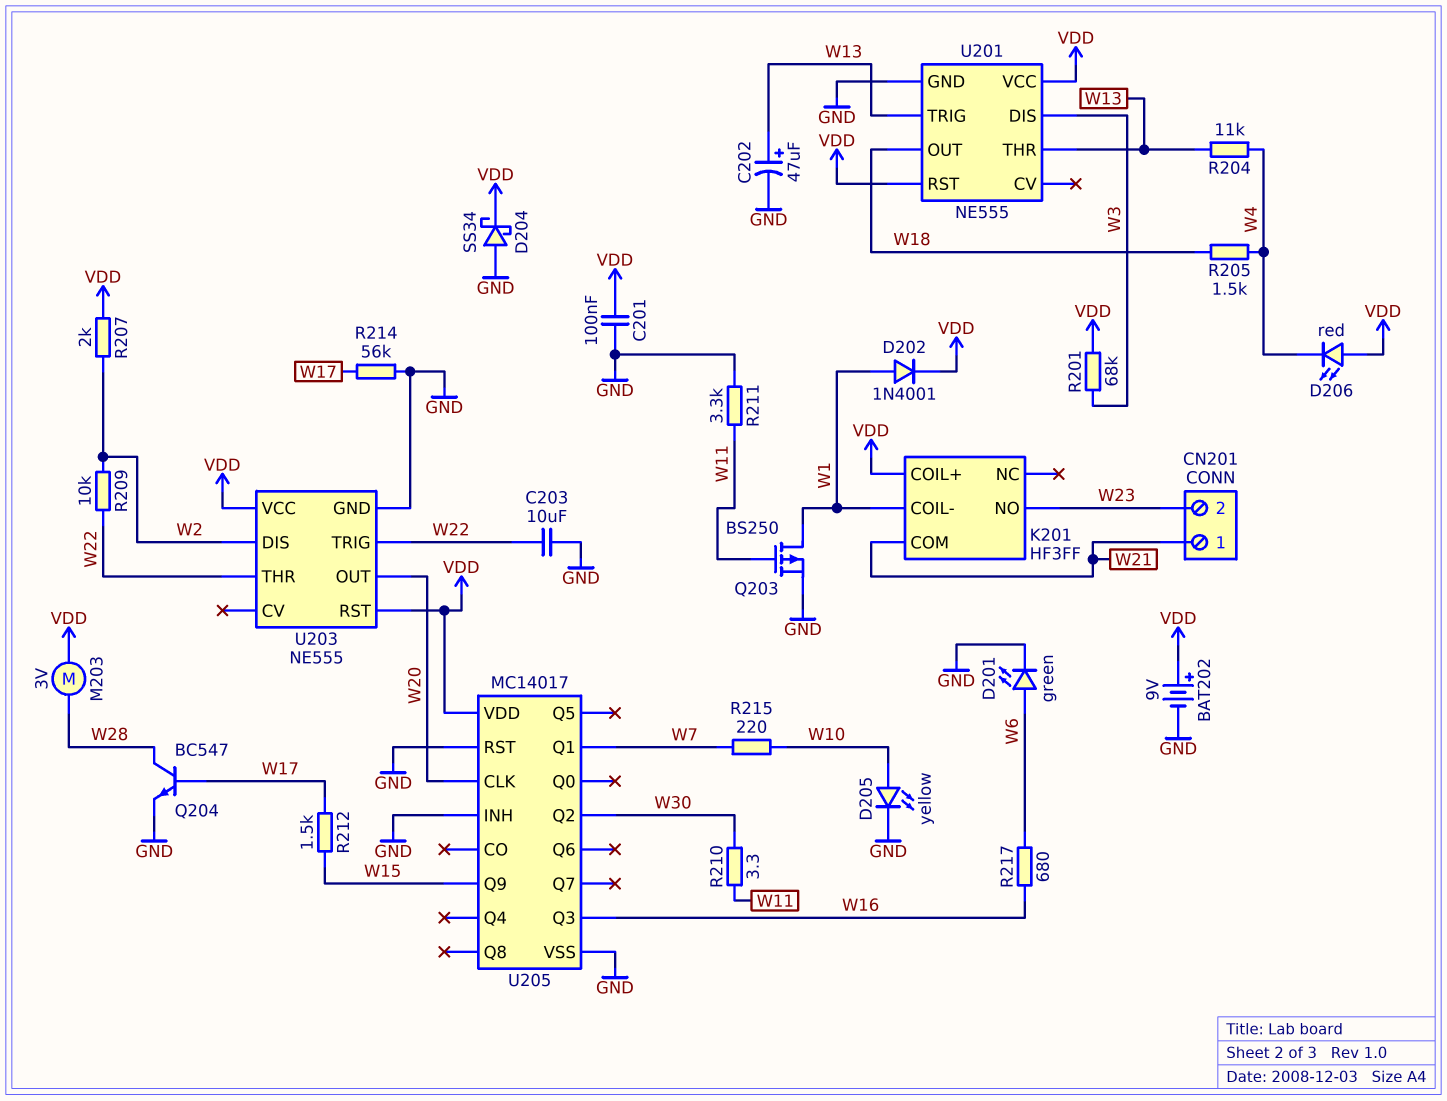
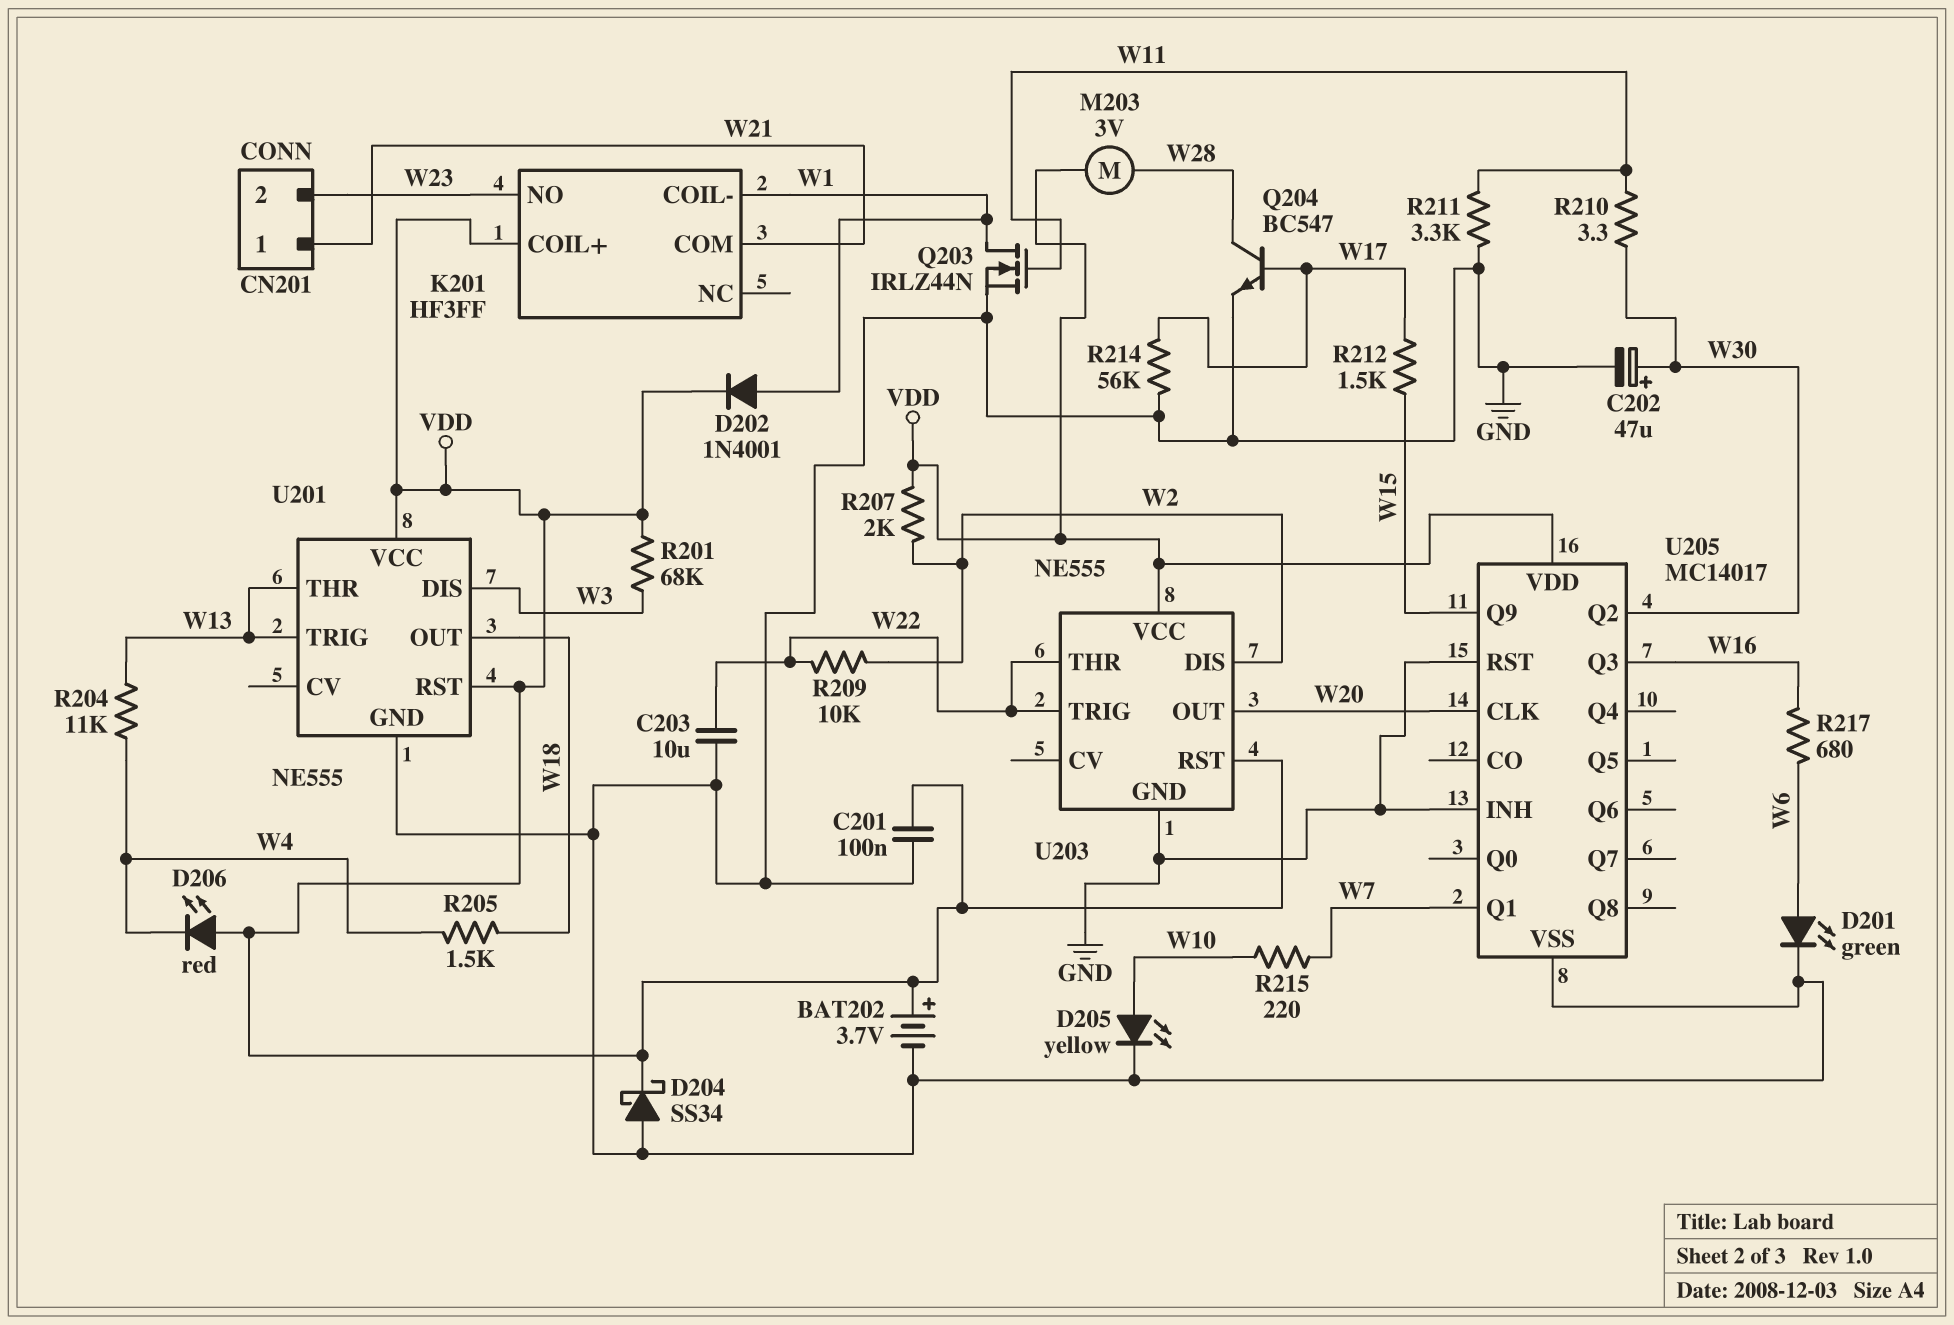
BAT202: 9V (plus VDD, minus GND) -> 3.7V (plus VDD, minus GND)
C202: 47uF (plus W13, minus GND) -> 47uF (plus W30, minus GND)
Q203: PMOS BS250 (G W11, D W1, S GND) -> NMOS IRLZ44N (G W11, D W1, S GND)

